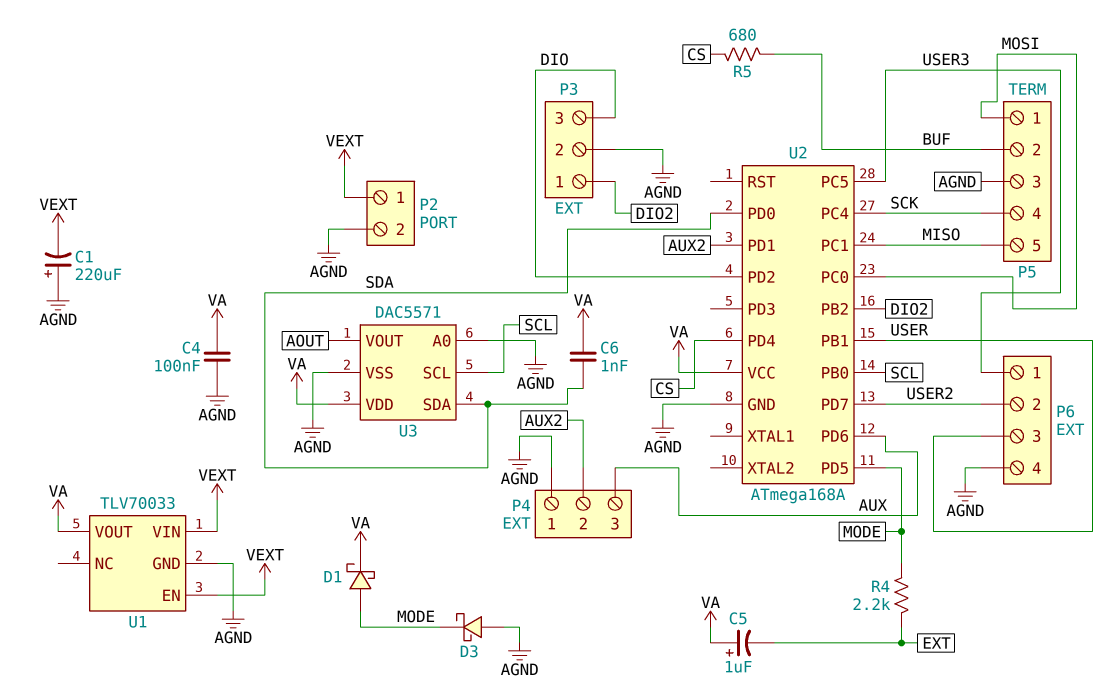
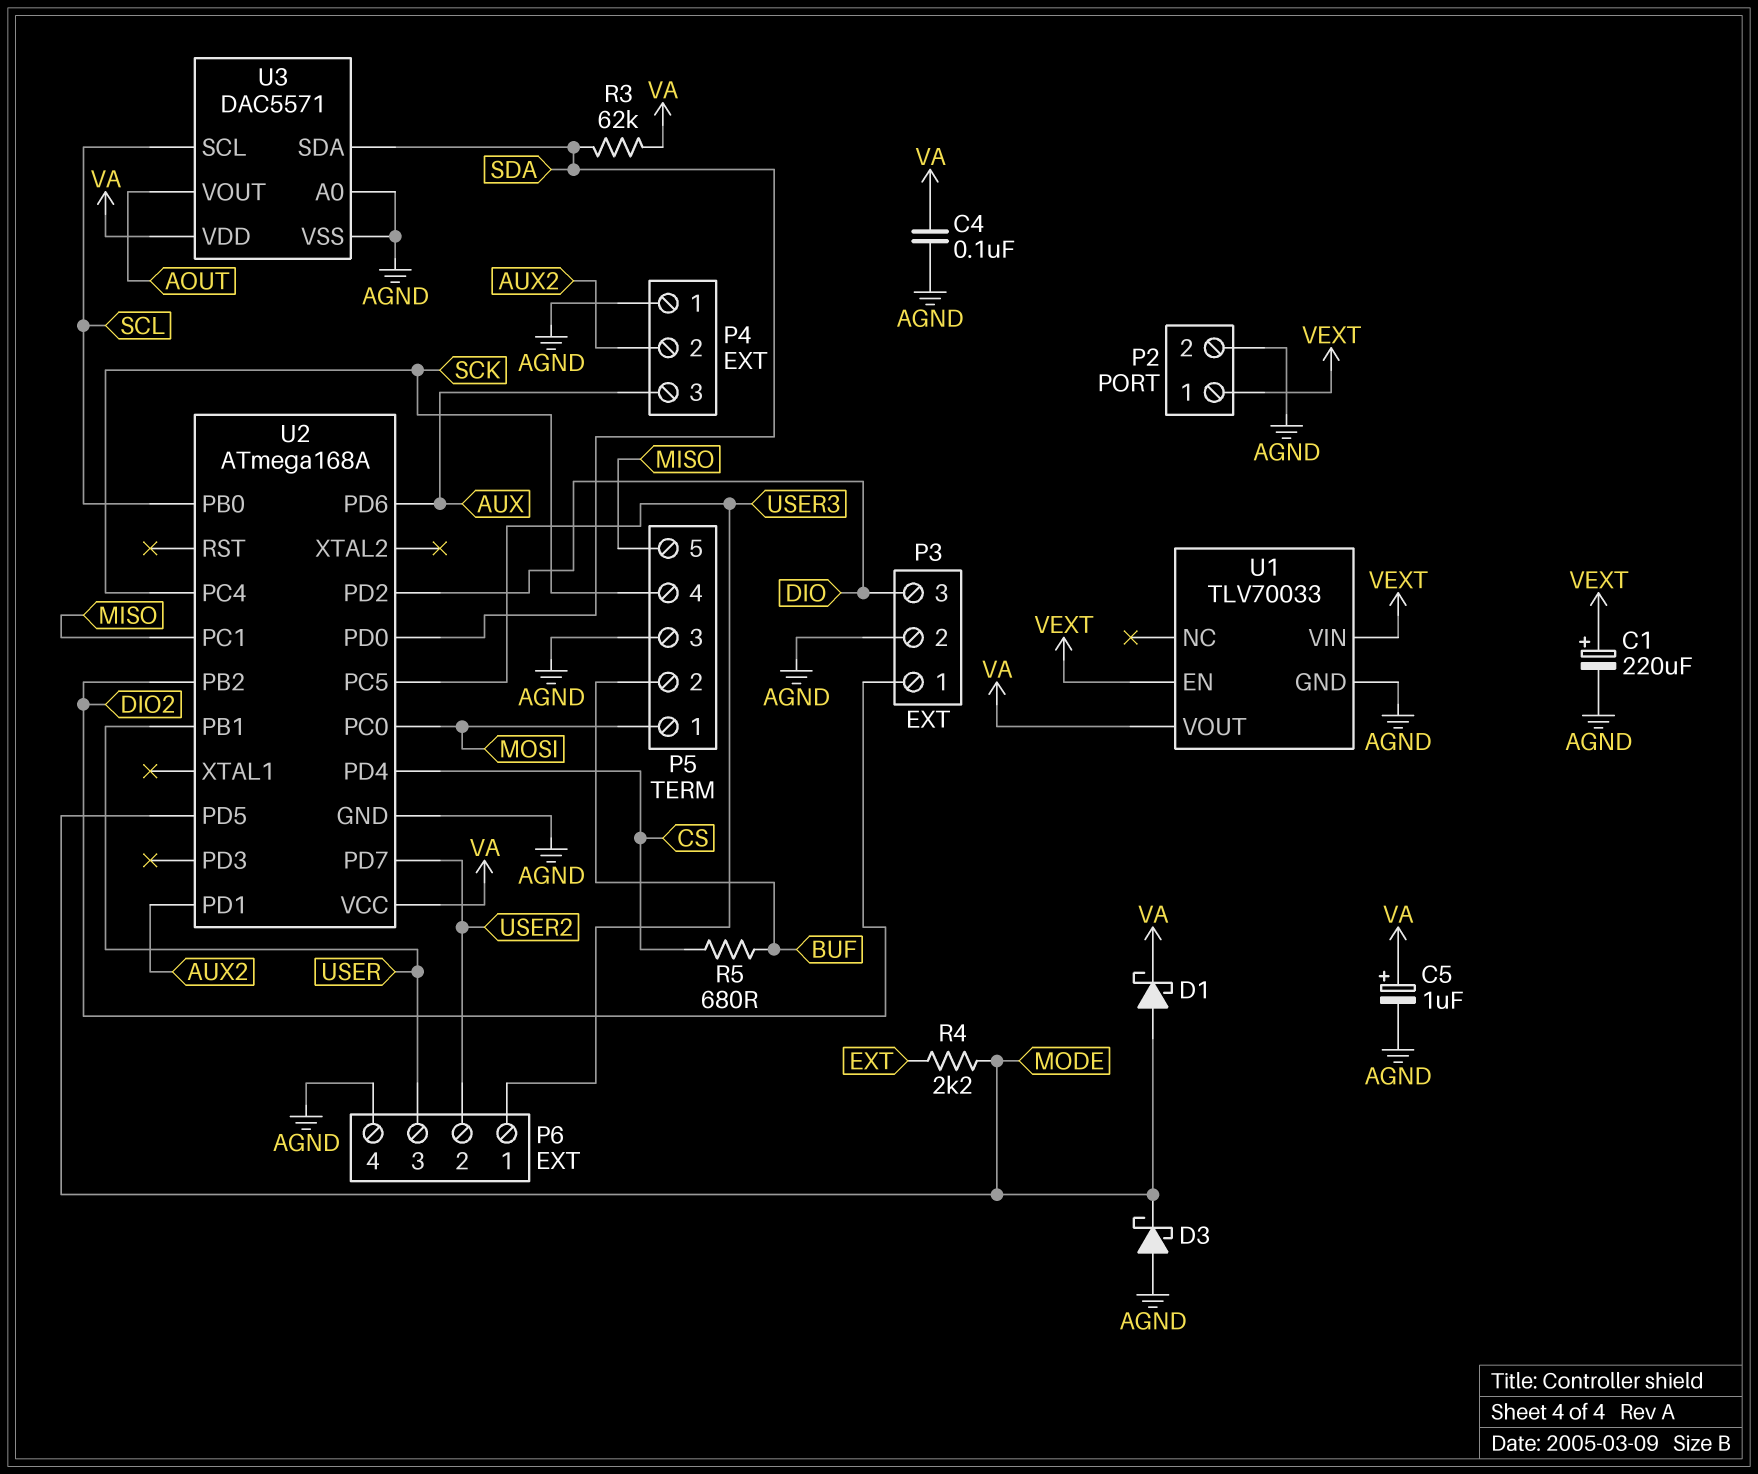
C1: 220uF (plus AGND, minus VEXT) -> 220uF (plus VEXT, minus AGND)
C5: 1uF (plus VA, minus EXT) -> 1uF (plus VA, minus AGND)
C6: 1nF (SDA, VA) -> none
R3: none -> 62k (SDA, VA)

